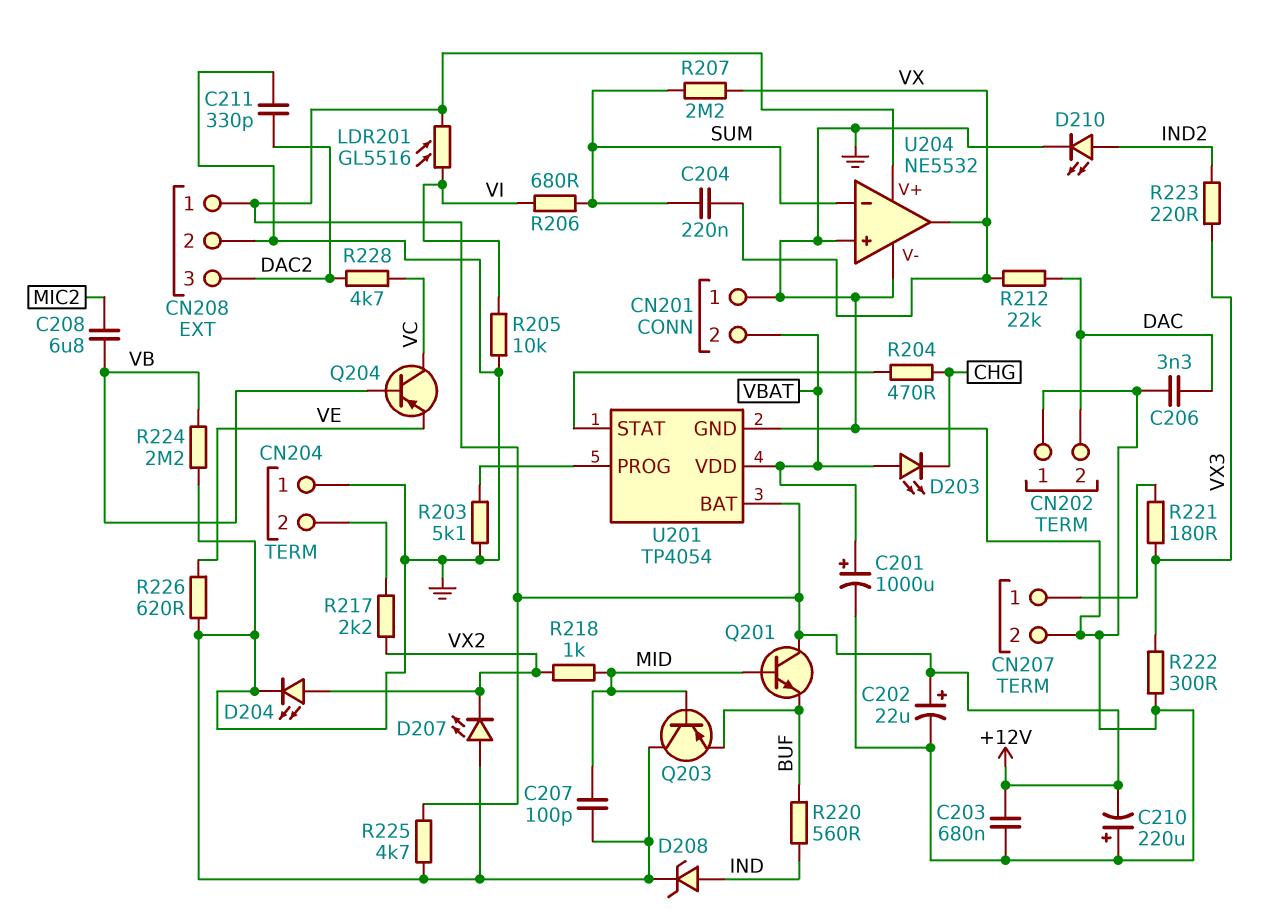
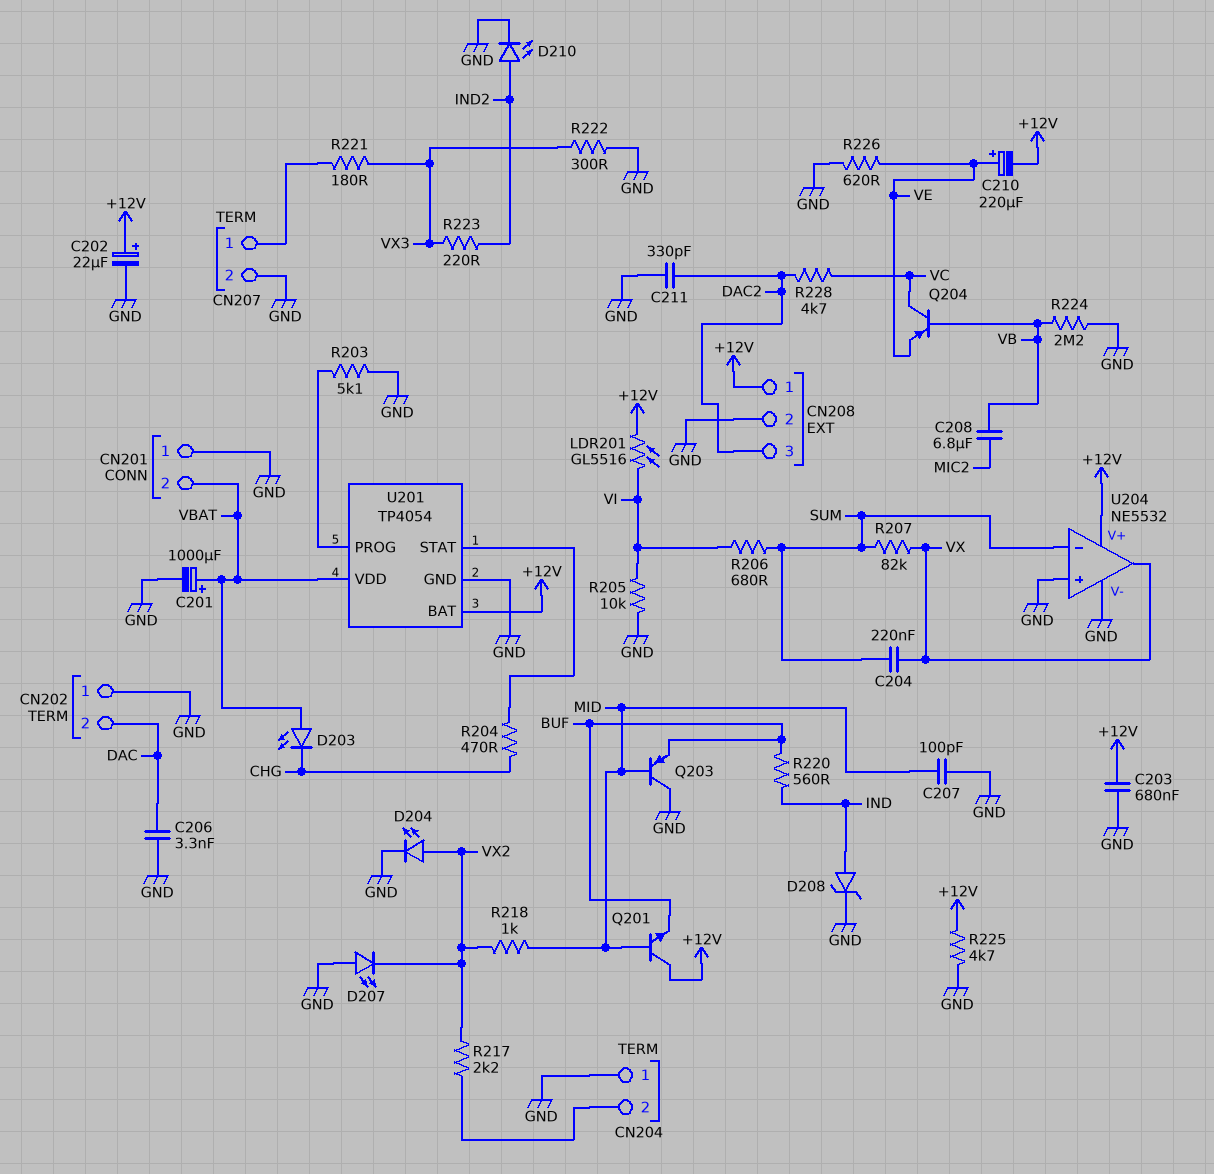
C210: 220uF (plus GND, minus +12V) -> 220uF (plus VE, minus +12V)
R207: 2.2M (SUM, VX) -> 82k (SUM, VX)
R212: 22k (DAC, VX) -> none

